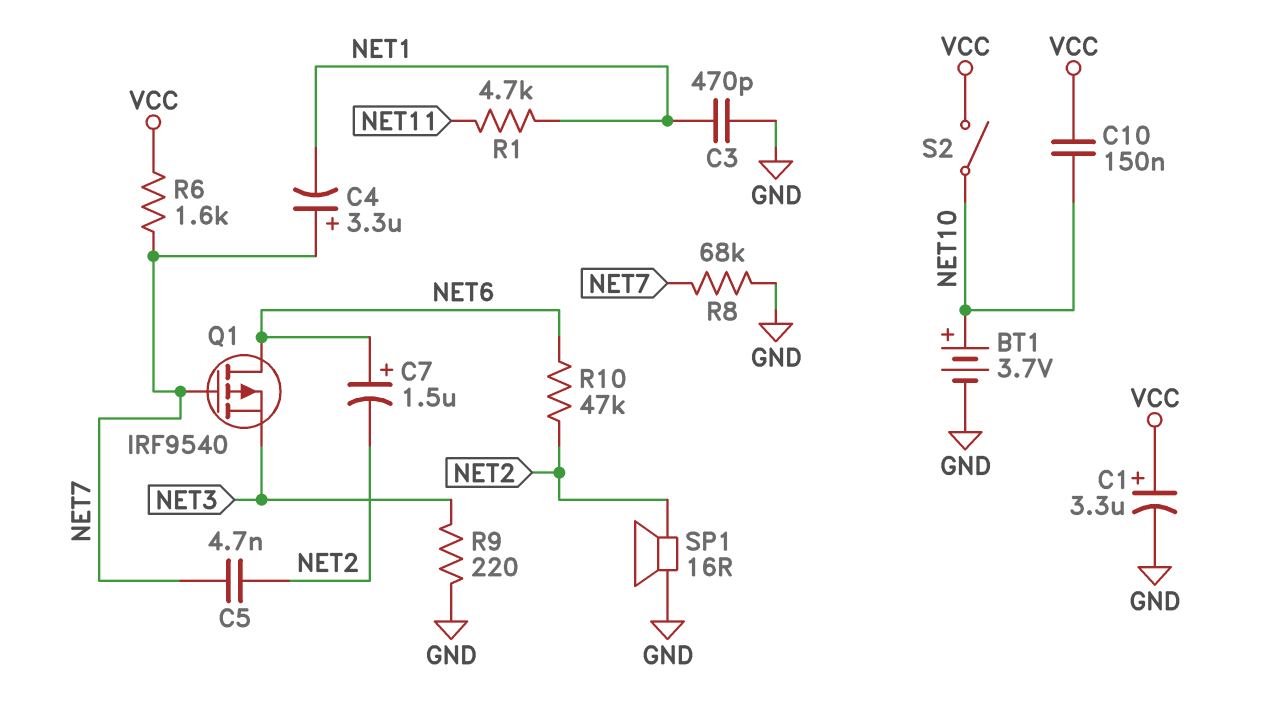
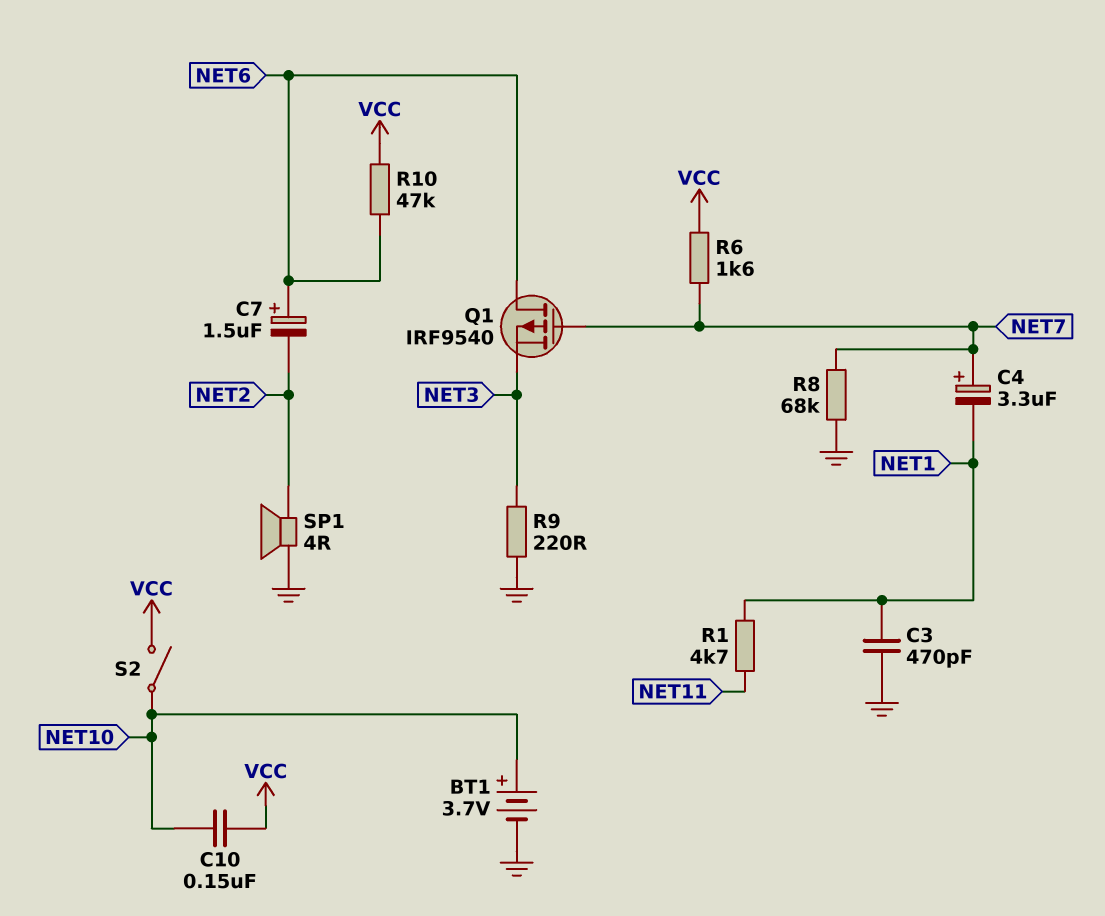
C1: 3.3uF (plus VCC, minus GND) -> none
C5: 4.7nF (NET2, NET7) -> none
R10: 47k (NET2, NET6) -> 47k (NET6, VCC)
SP1: speaker 16R (GND, NET2) -> speaker 4R (GND, NET2)

